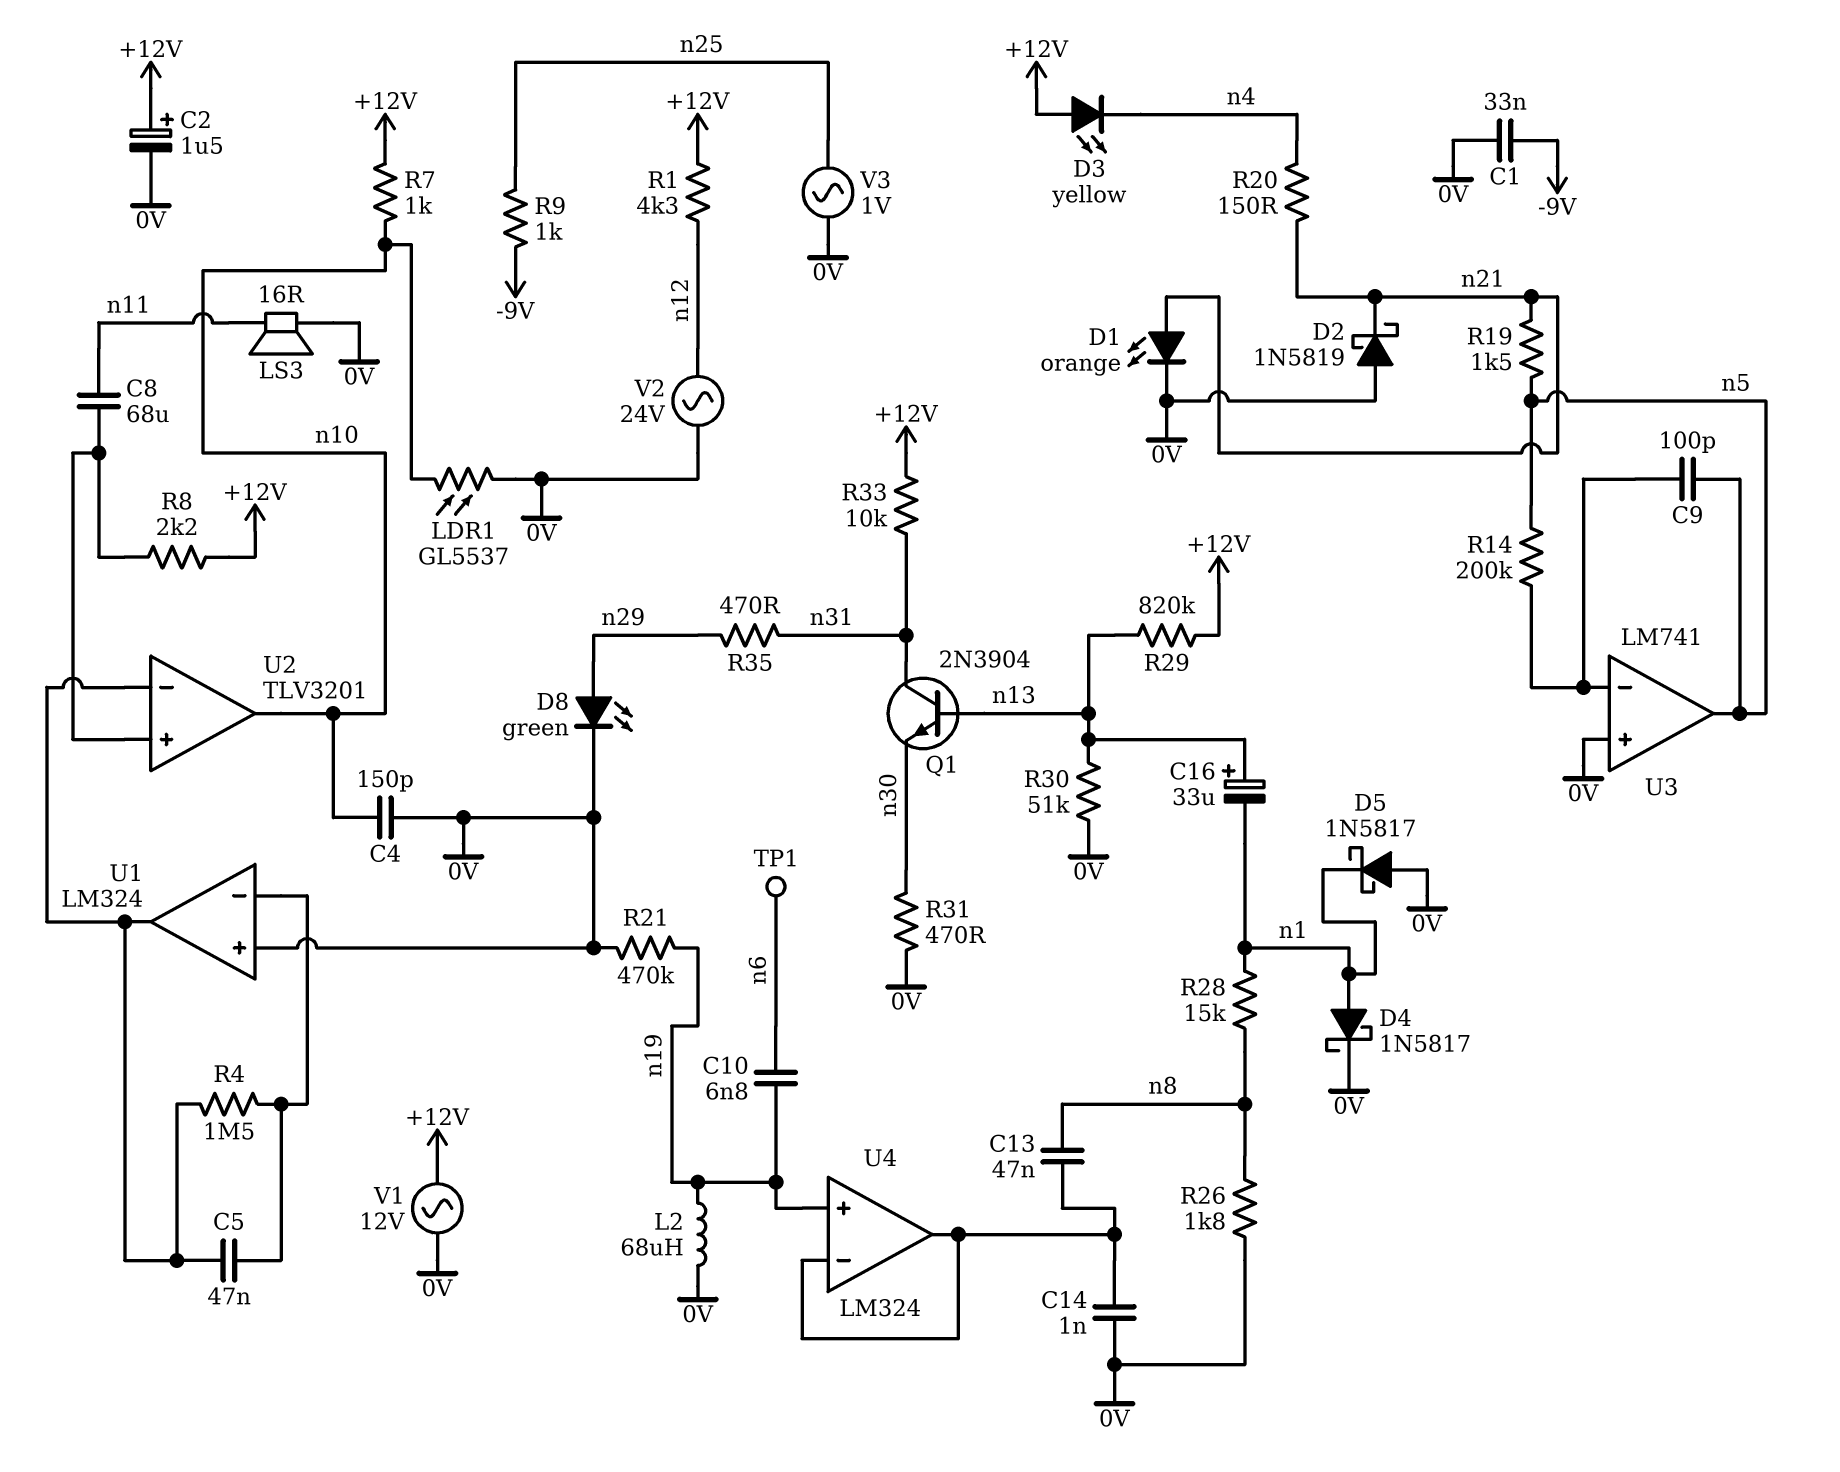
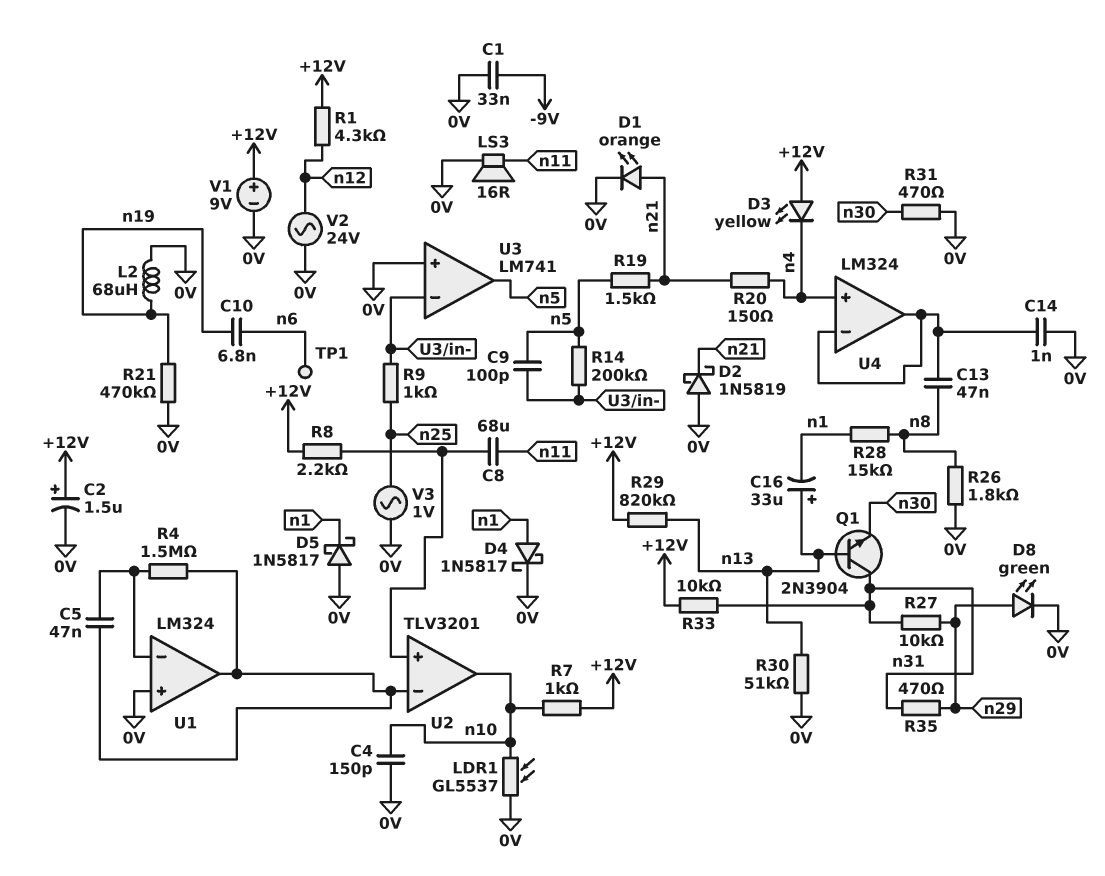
R9: 1k (-9V, n25) -> 1k (U3/in-, n25)
R27: none -> 10k (n29, n31)
U4 pin in+: n19 -> n4
V1: AC 12V (+12V, 0V) -> 9V (plus +12V, minus 0V)

